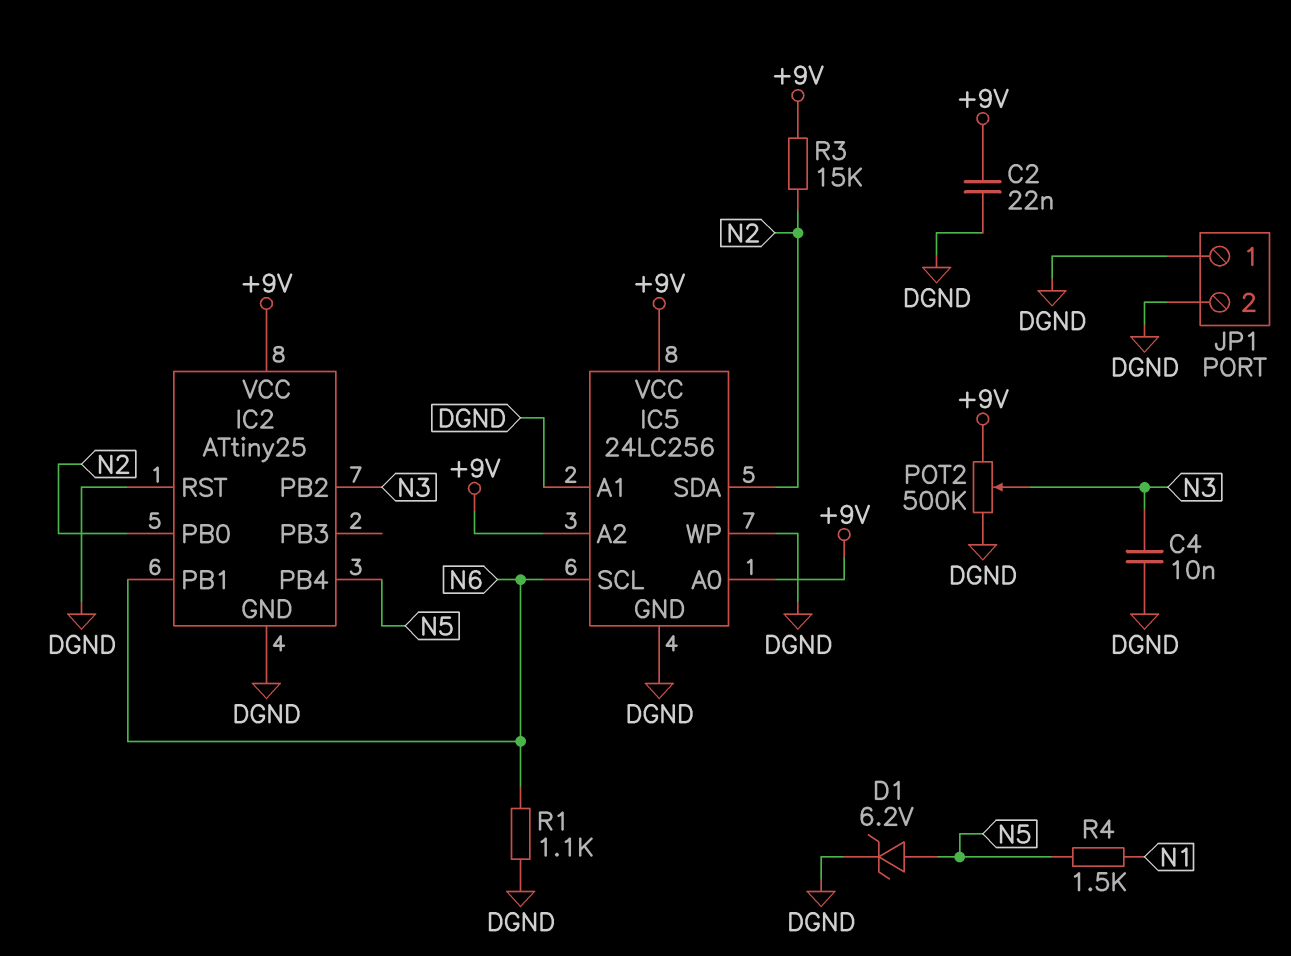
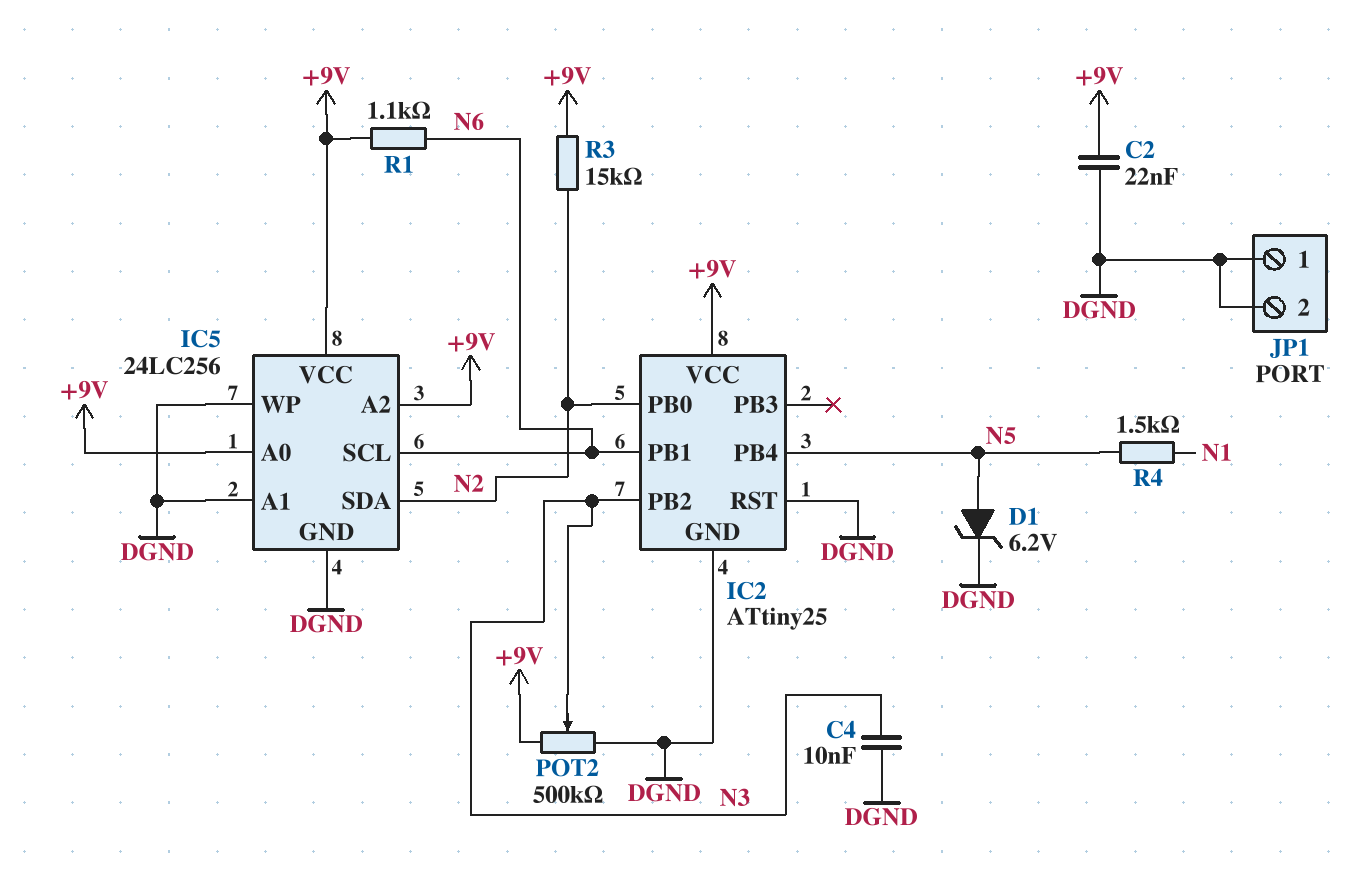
R1: 1.1k (DGND, N6) -> 1.1k (+9V, N6)

